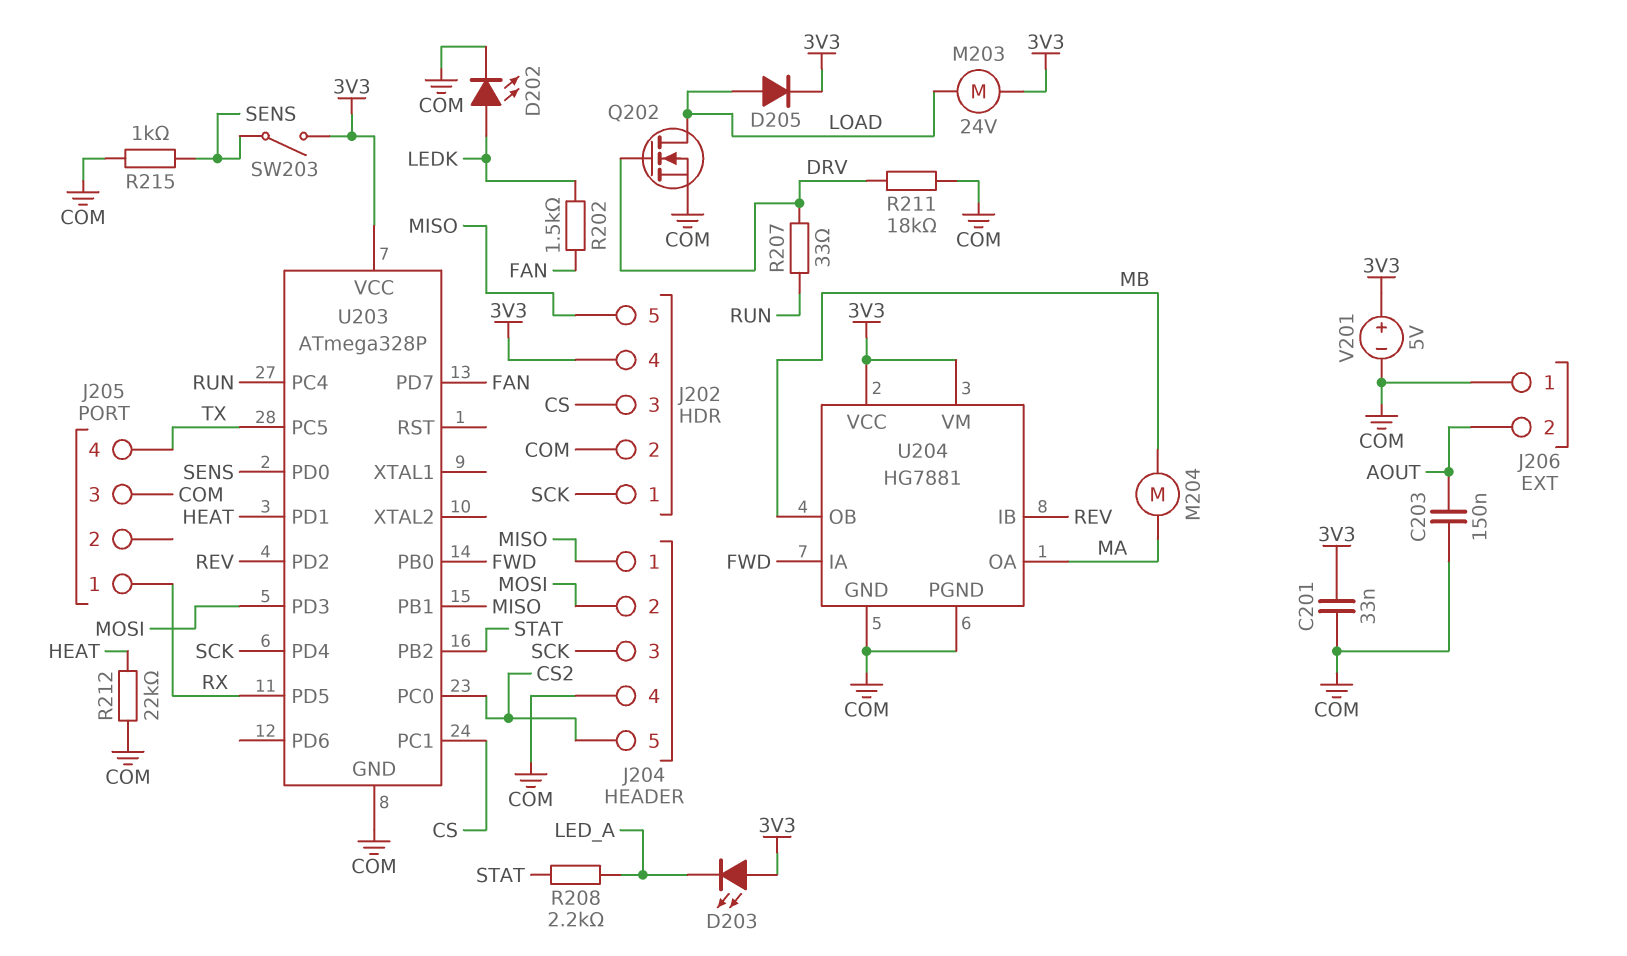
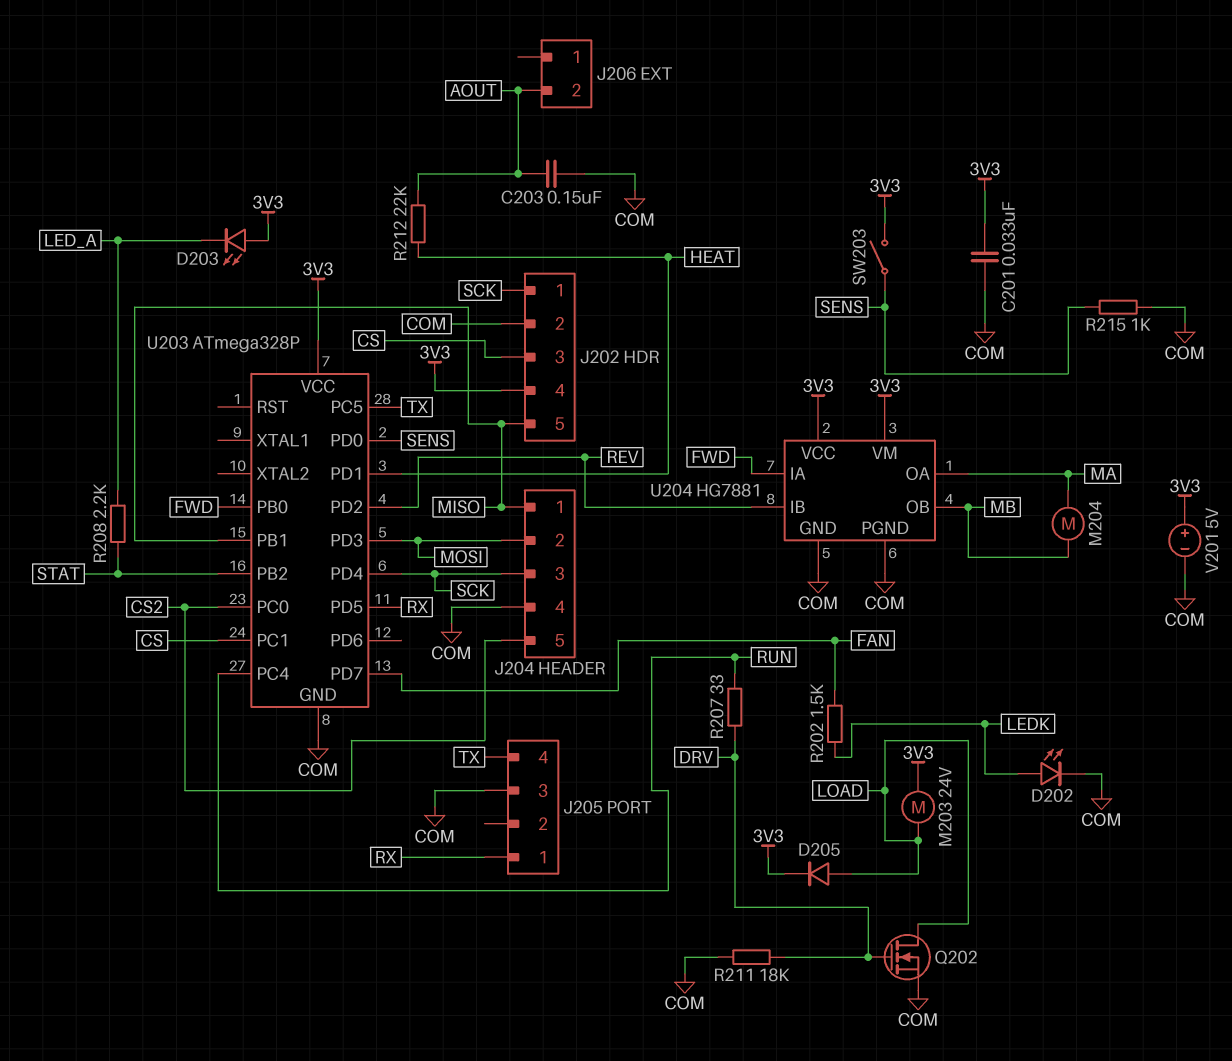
J206 pin 1: COM -> none
R212: 22k (COM, HEAT) -> 22k (AOUT, HEAT)

